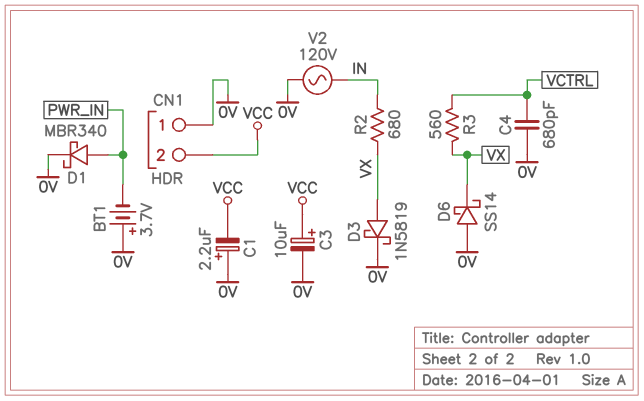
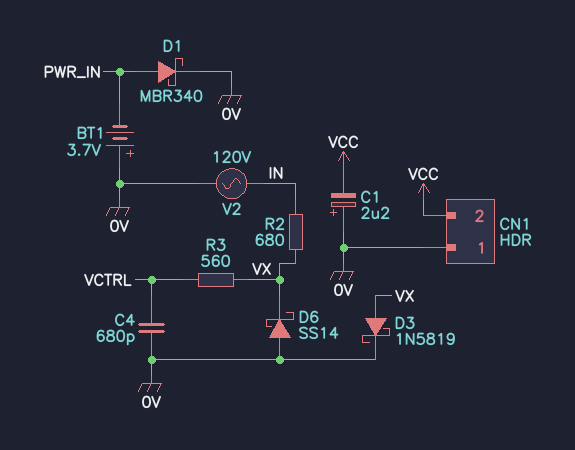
C3: 10uF (plus VCC, minus 0V) -> none

